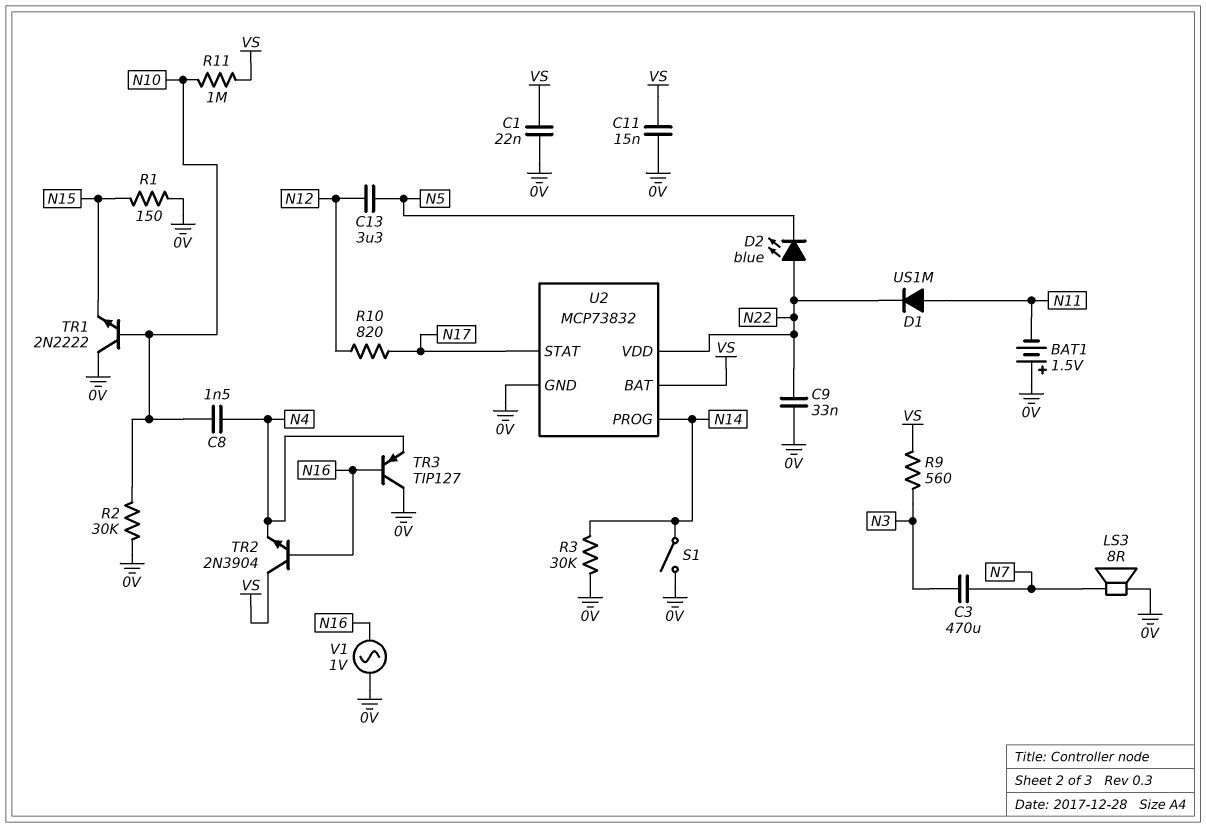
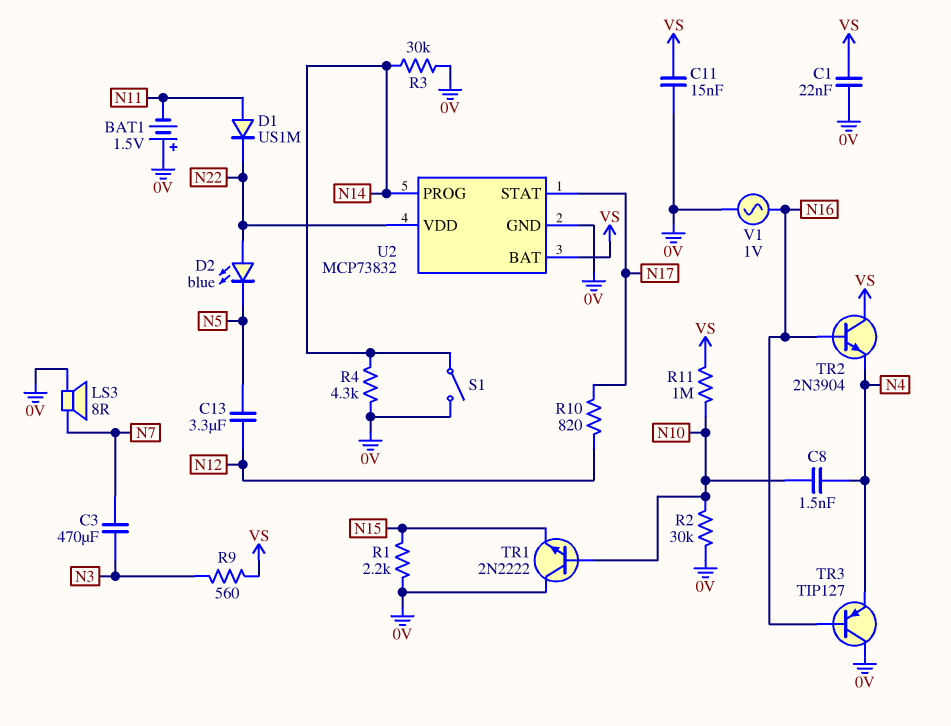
C9: 33nF (0V, N22) -> none
R1: 150 (0V, N15) -> 2.2k (0V, N15)
R4: none -> 4.3k (0V, N14)

